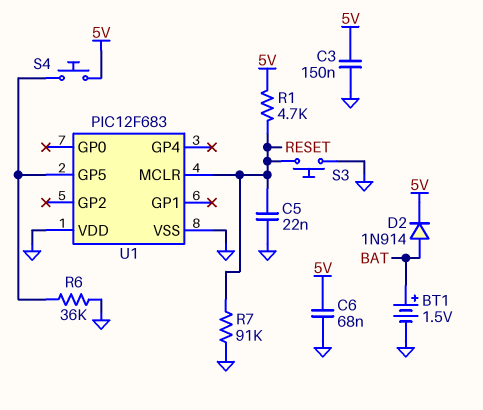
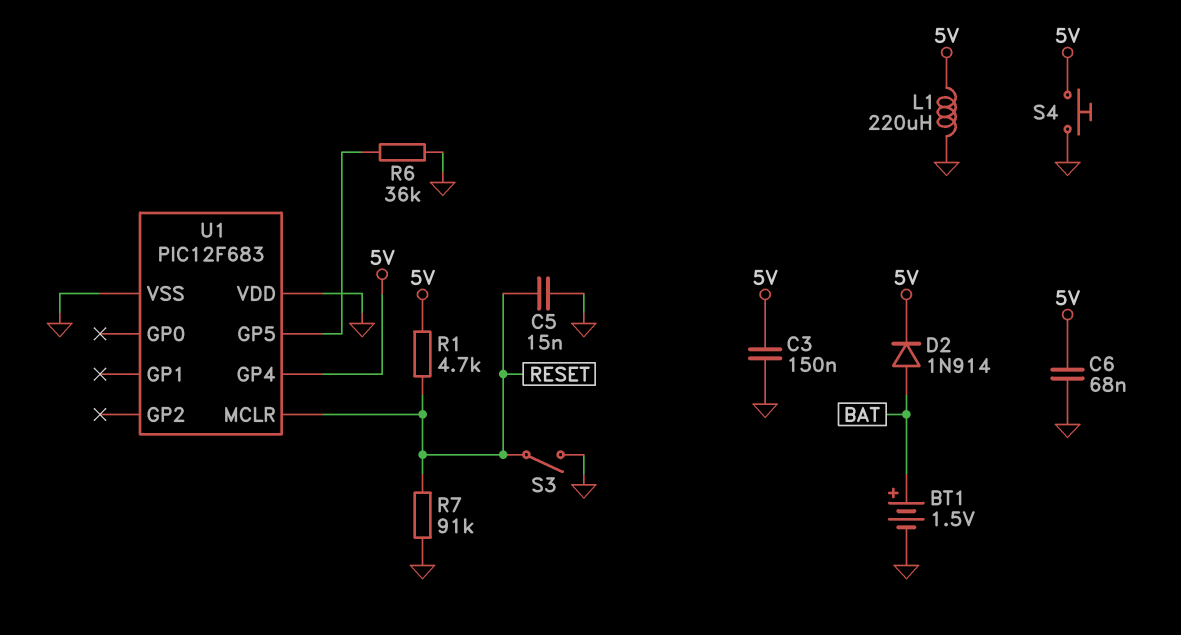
C5: 22nF (GND, RESET) -> 15nF (GND, RESET)
L1: none -> 220uH (5V, GND)
S3: button (GND, RESET) -> switch (GND, RESET)
S4: button (5V, U1/GP5) -> button (5V, GND)
U1 pin GP4: none -> 5V

